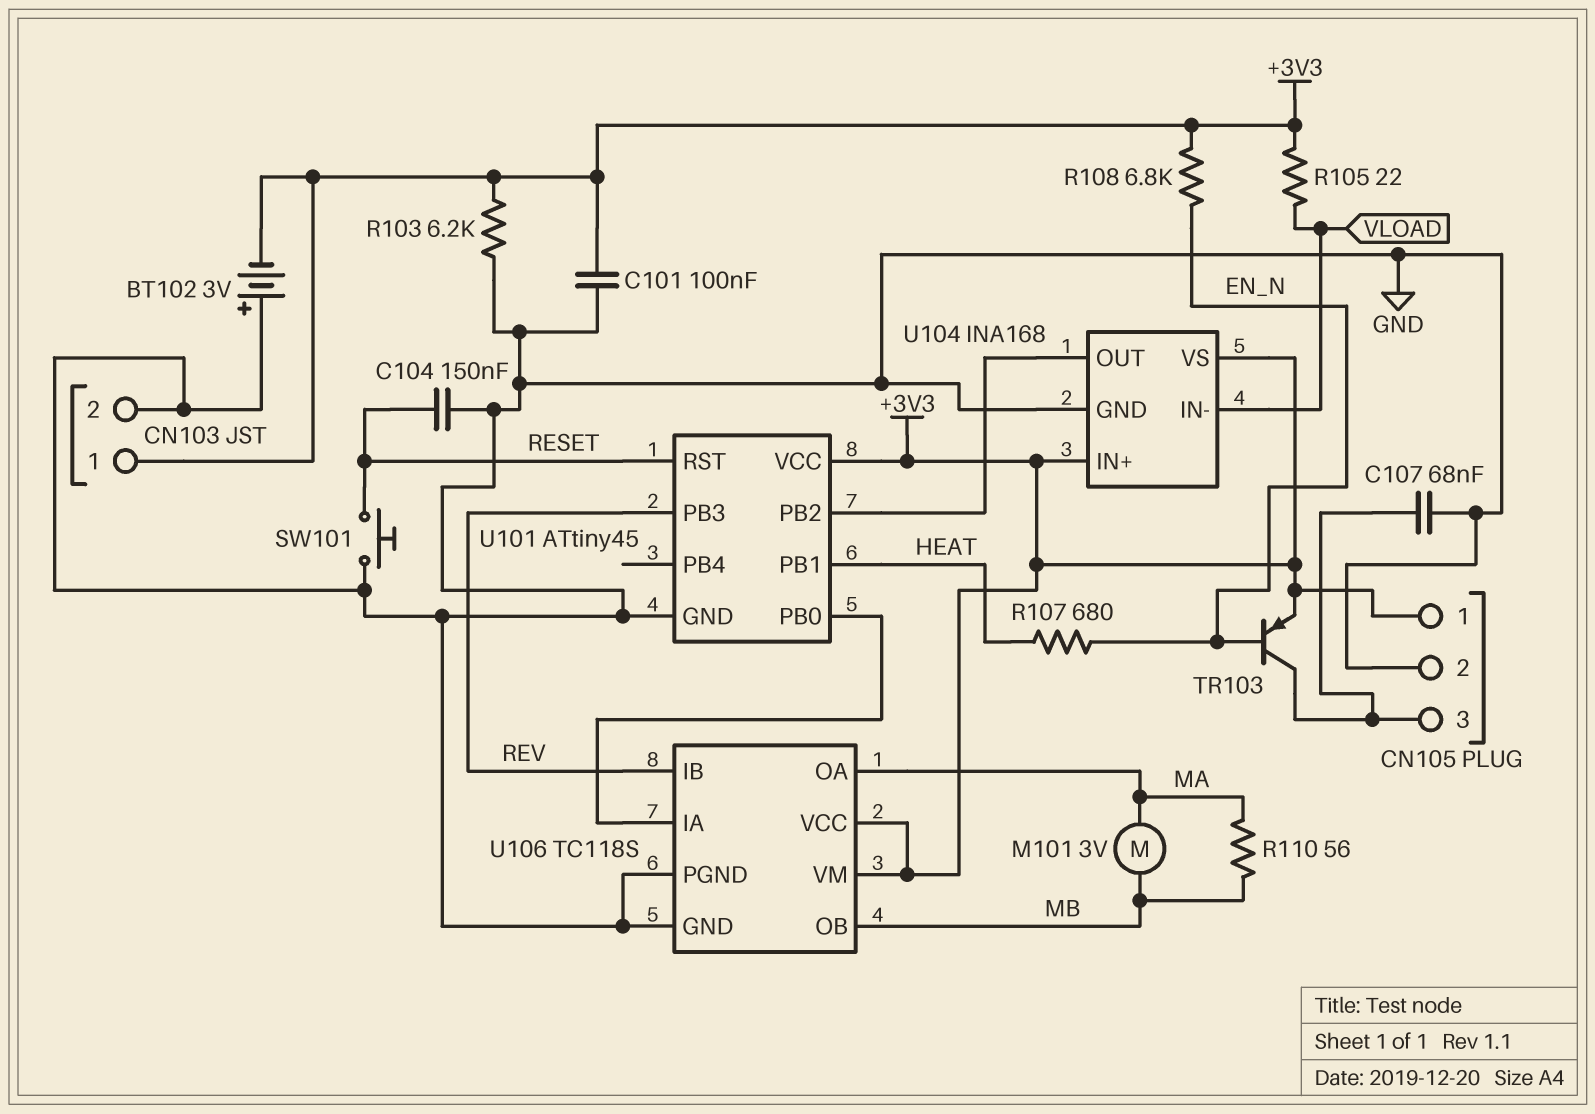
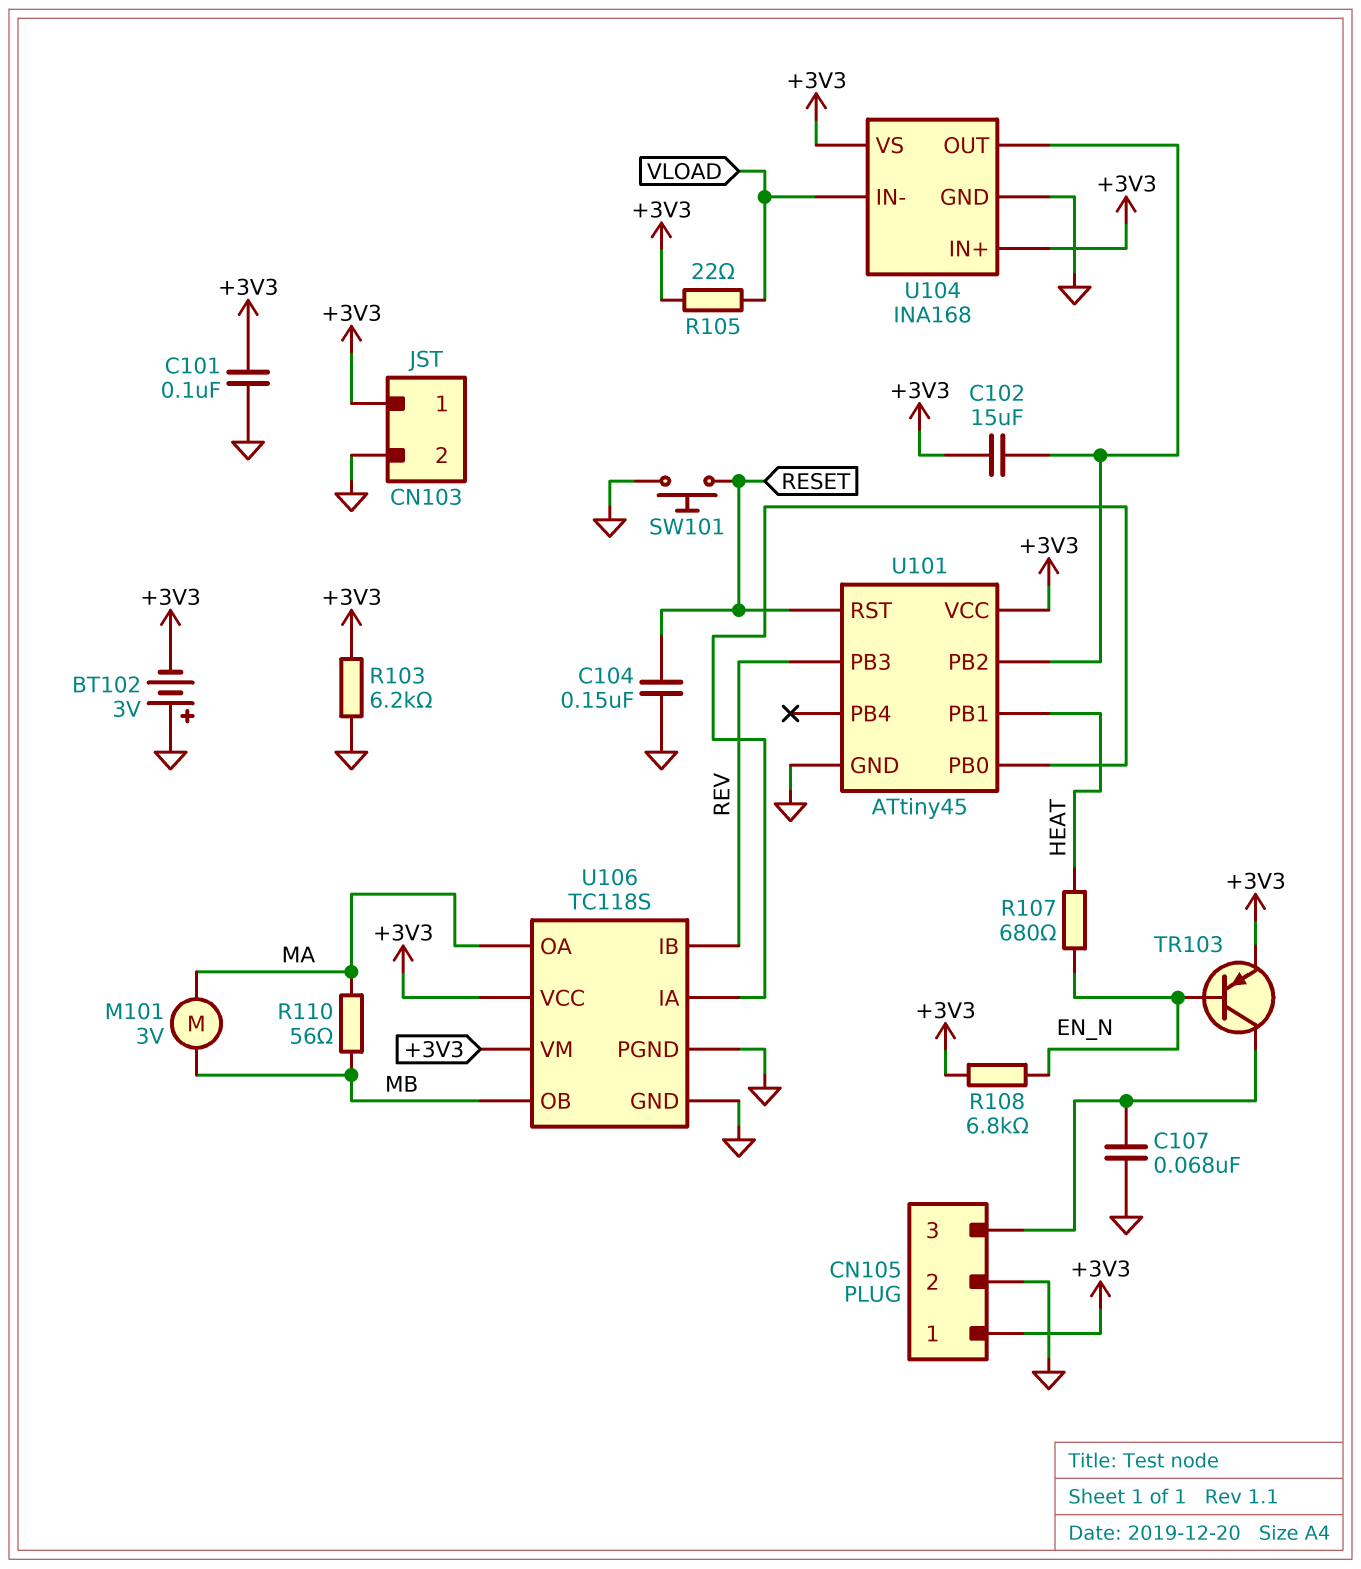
C102: none -> 15uF (+3V3, U101/PB2)

